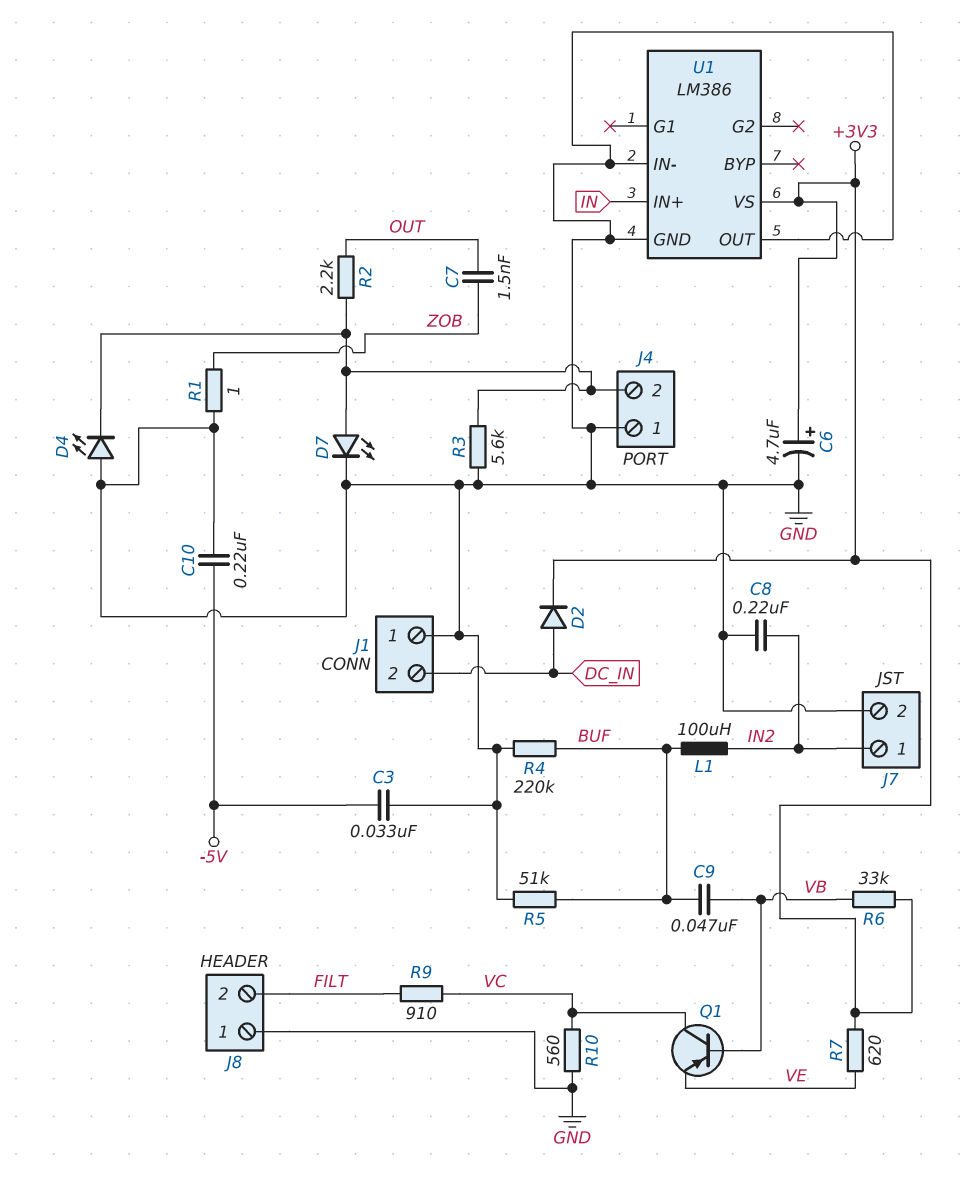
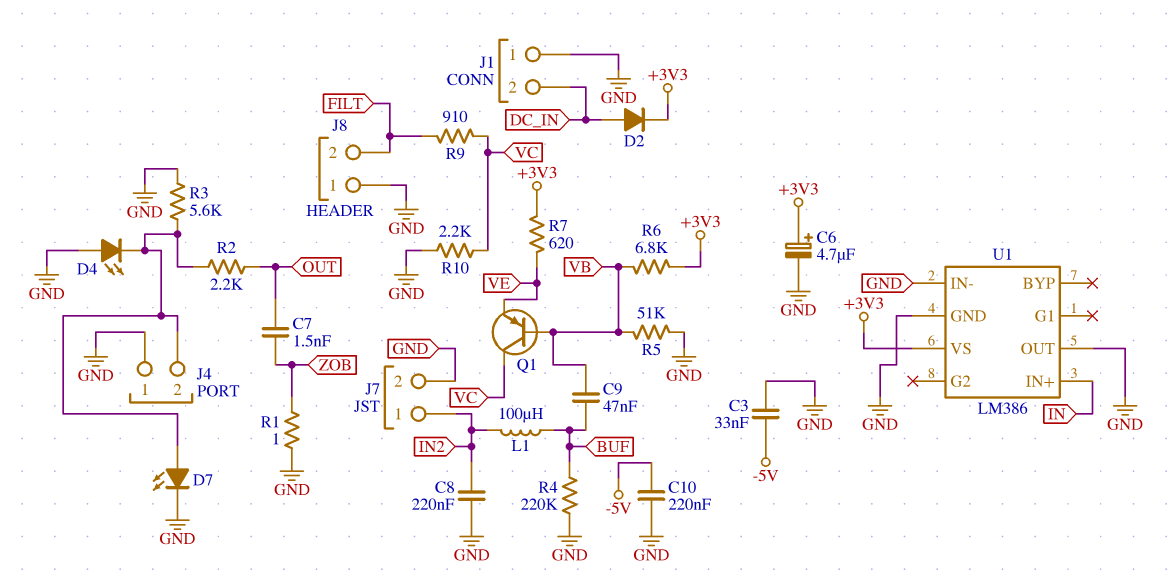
R5: 51k (BUF, GND) -> 51k (GND, VB)
R6: 33k (+3V3, VB) -> 6.8k (+3V3, VB)
R10: 560 (GND, VC) -> 2.2k (GND, VC)

